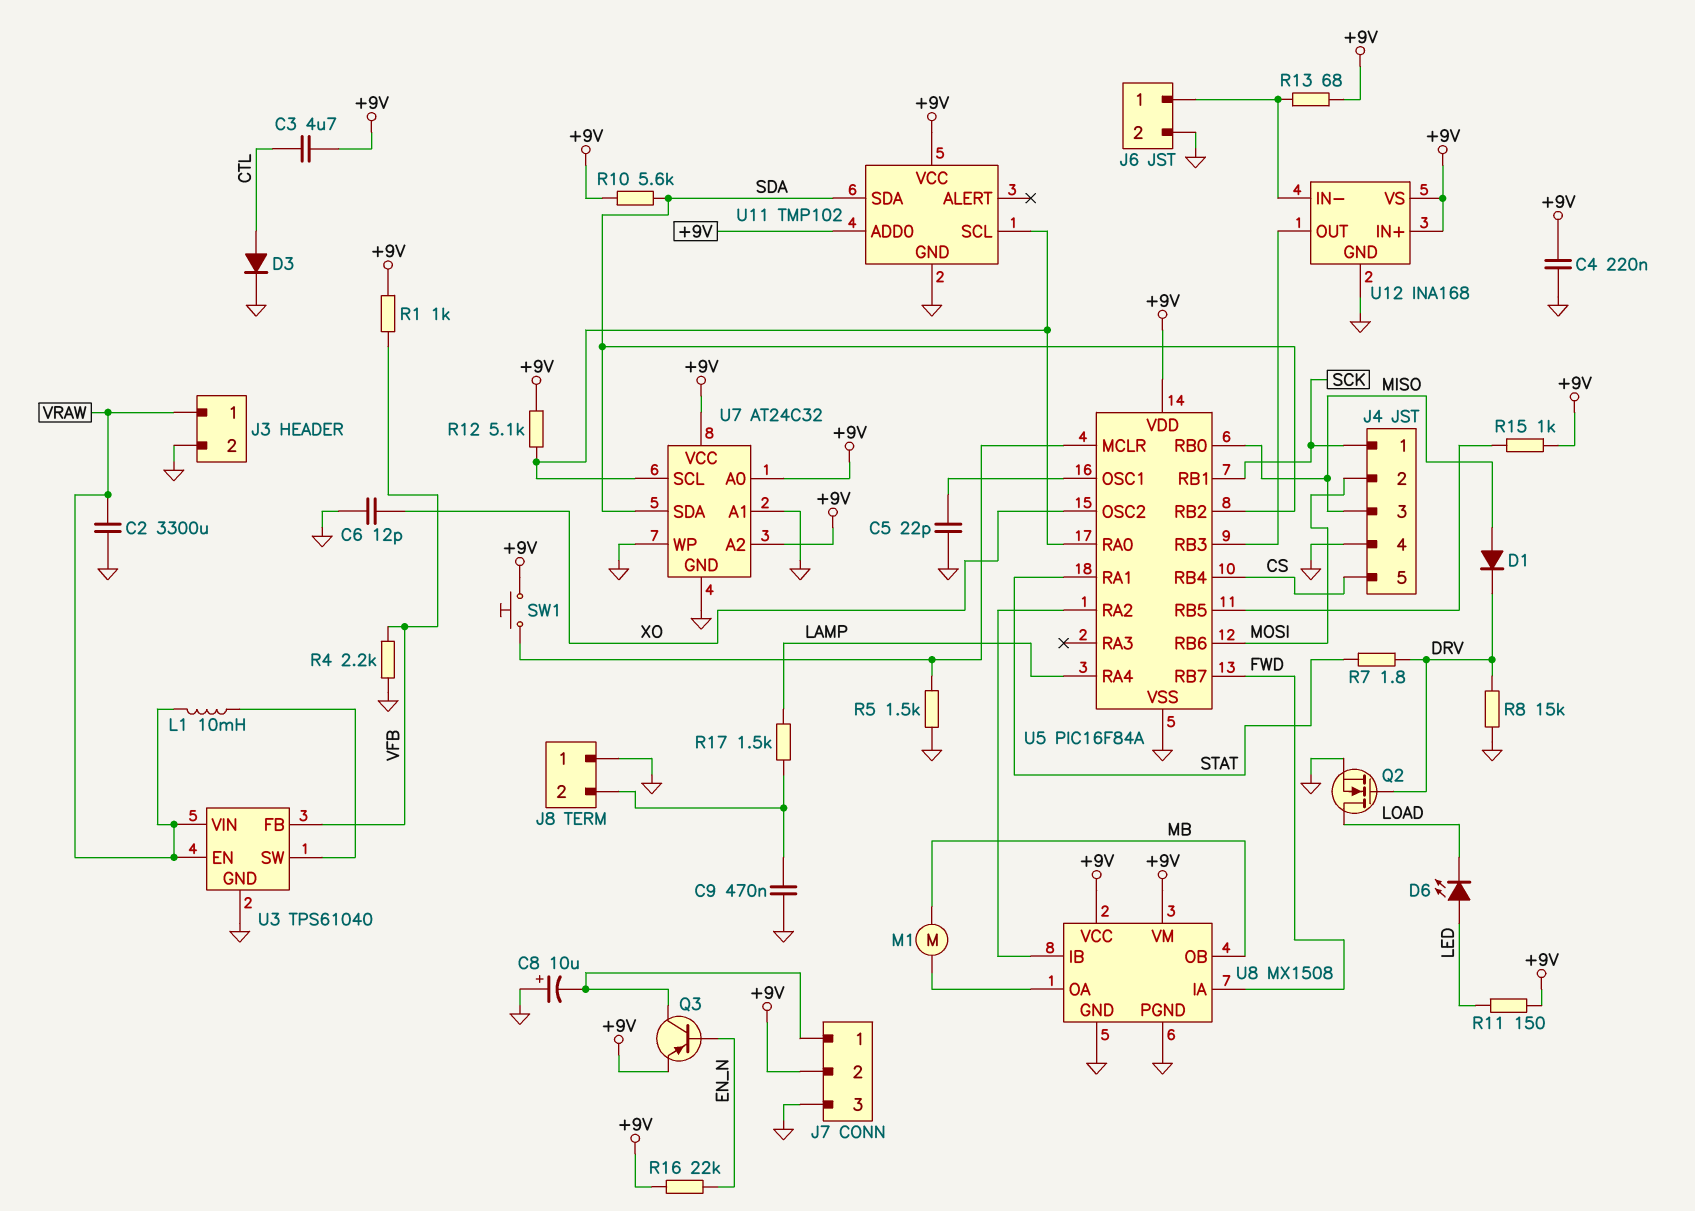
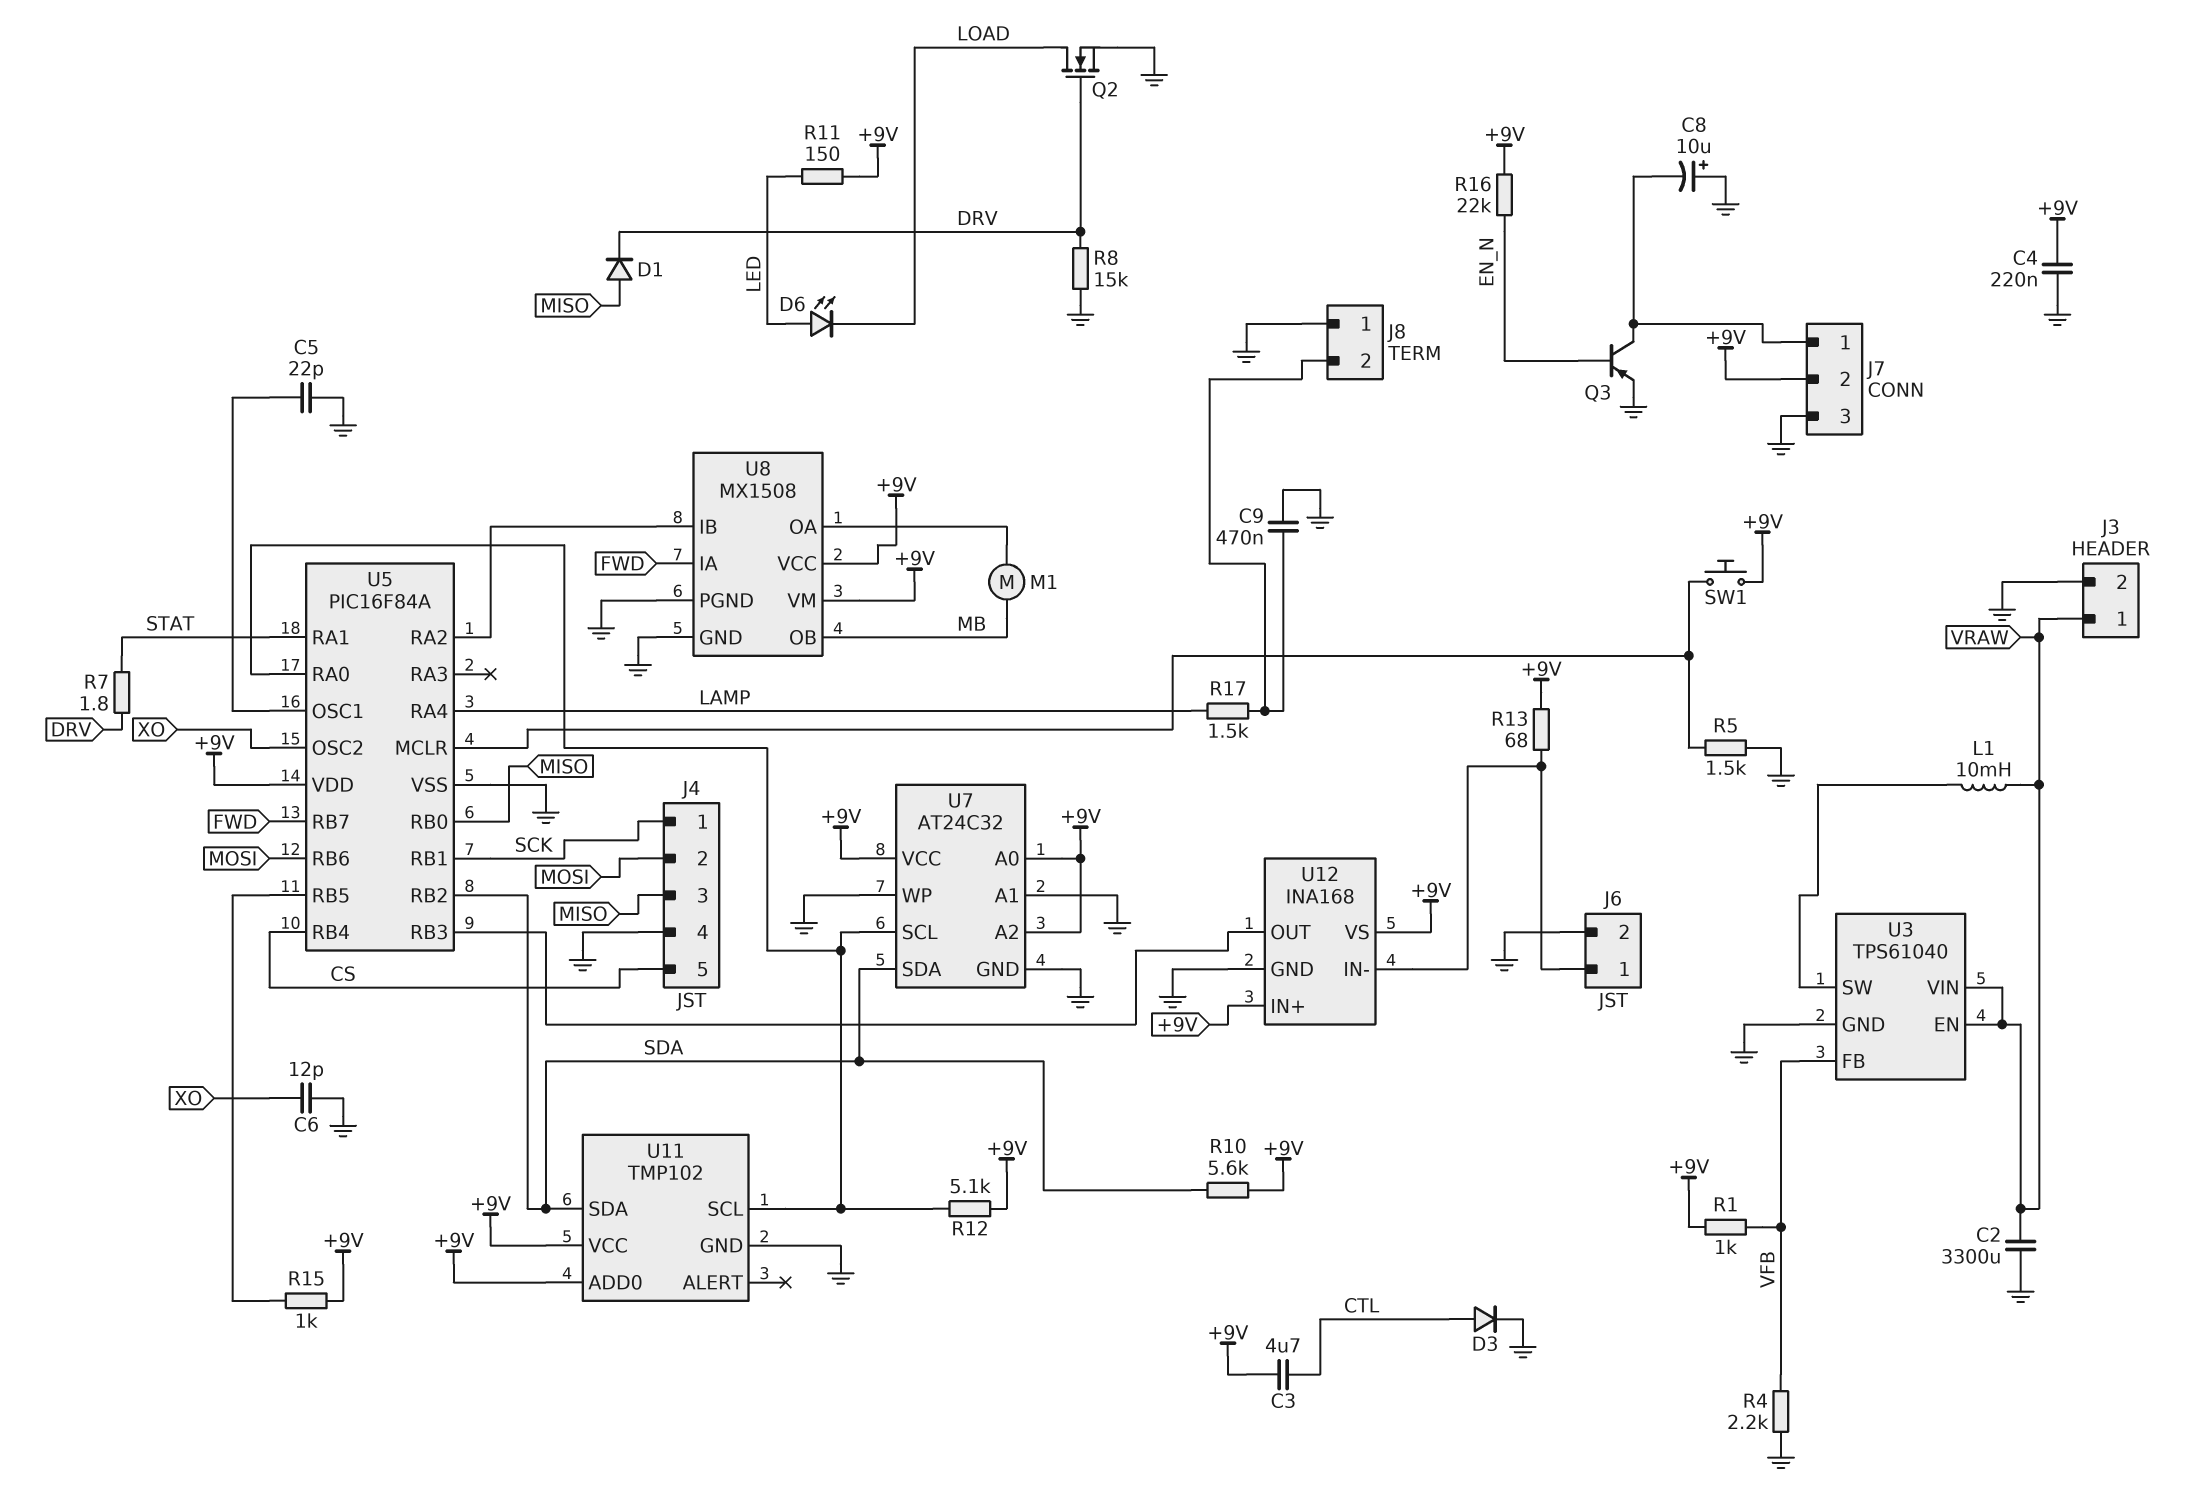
Q3: PNP (B EN_N, C J7/1, E +9V) -> PNP (B EN_N, C J7/1, E GND)

